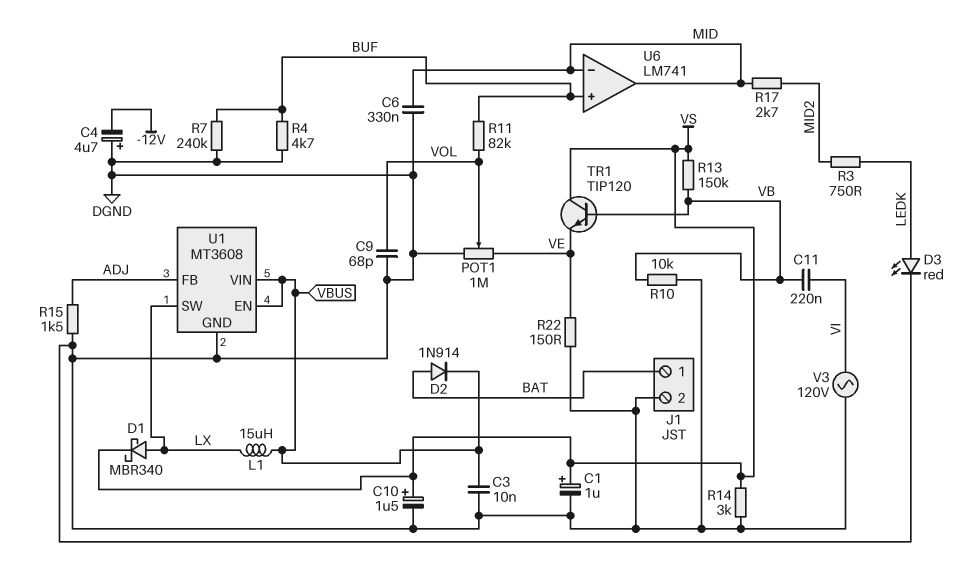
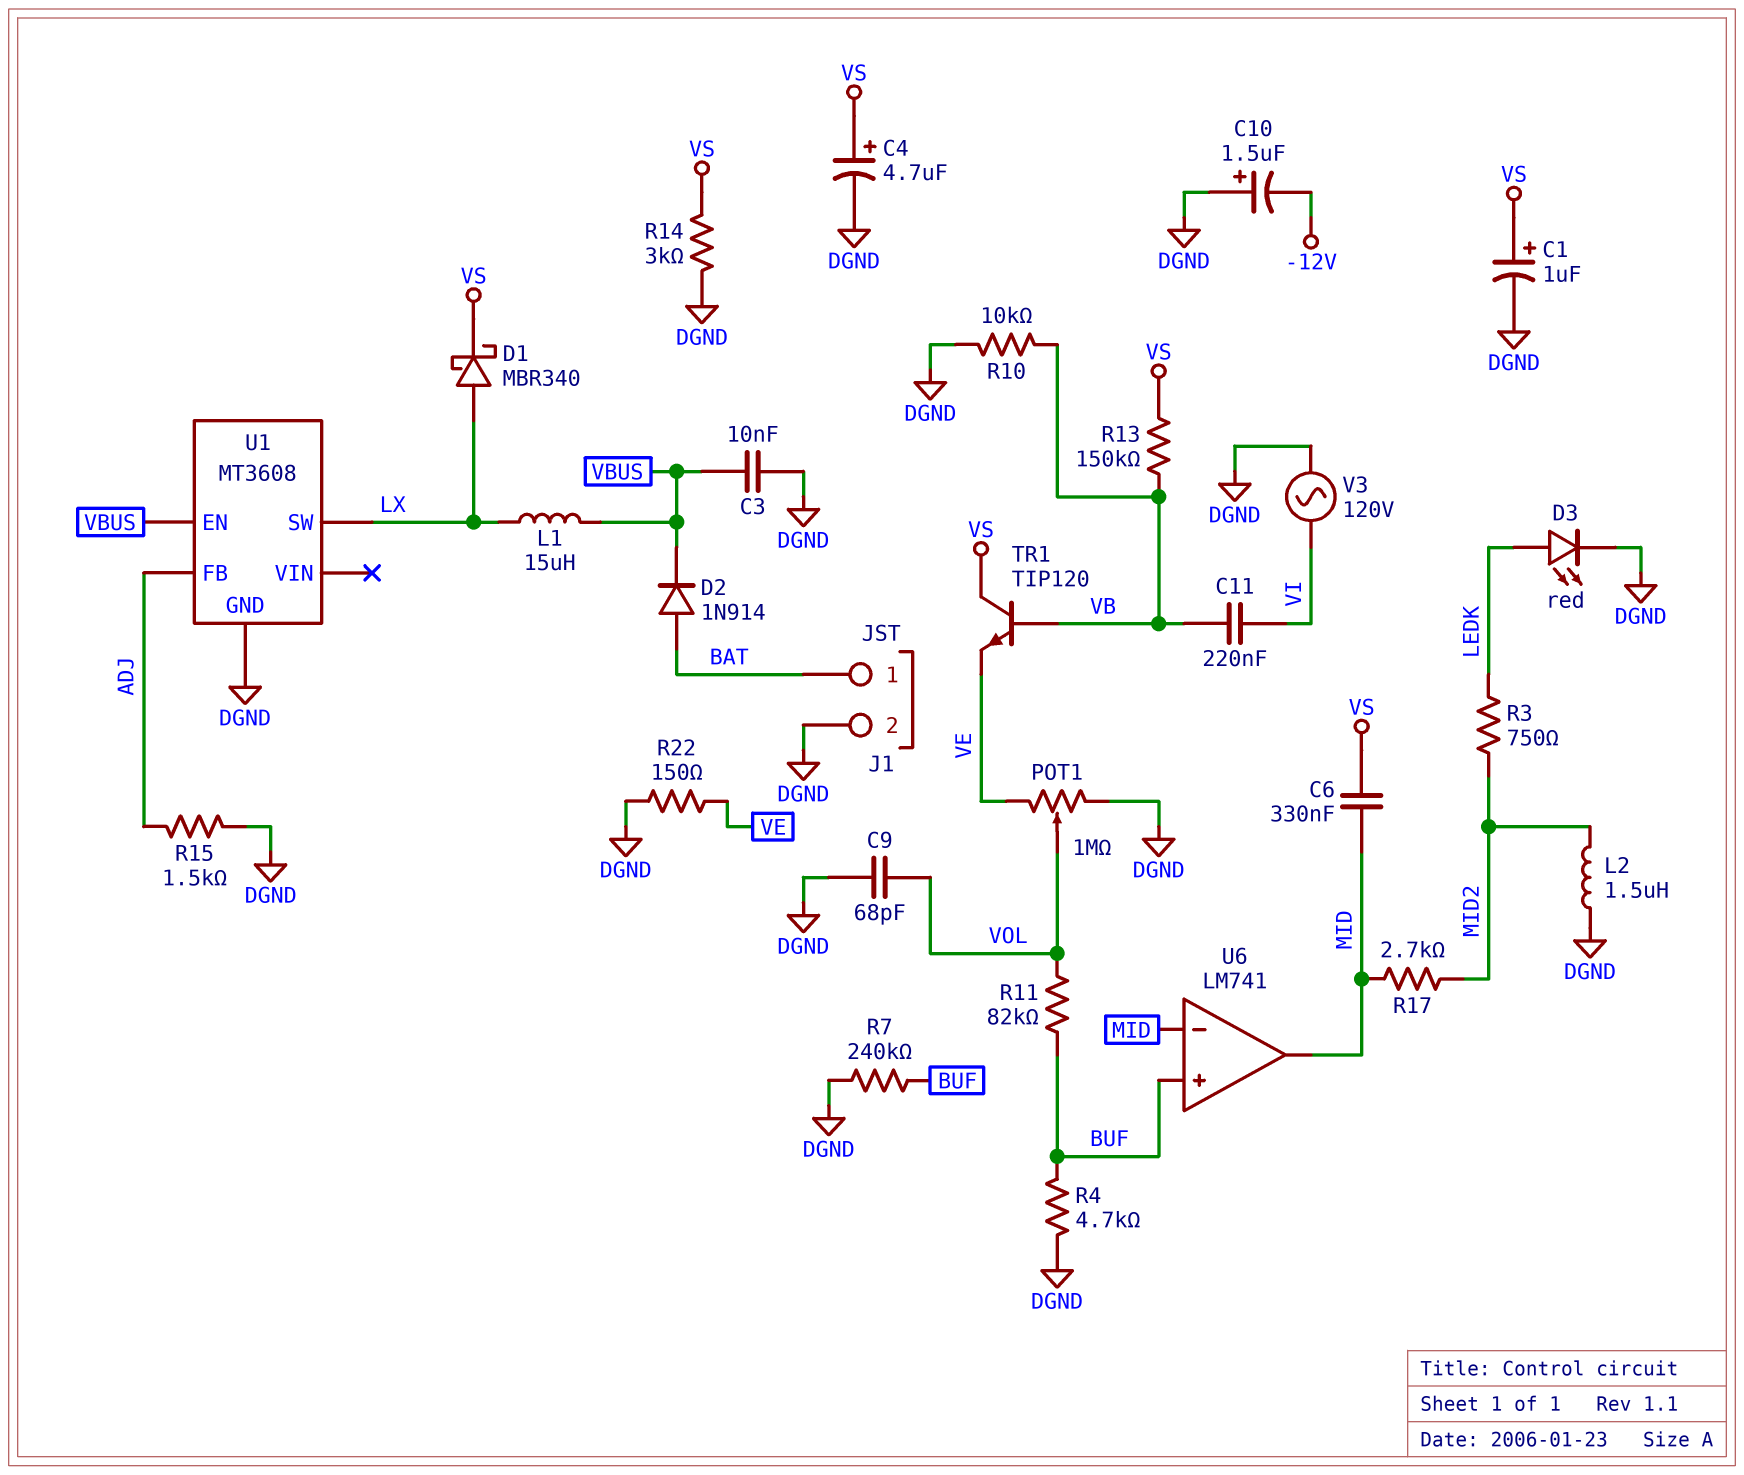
C4: 4.7uF (plus DGND, minus -12V) -> 4.7uF (plus VS, minus DGND)
C6: 330nF (DGND, MID) -> 330nF (MID, VS)
C10: 1.5uF (plus VS, minus DGND) -> 1.5uF (plus DGND, minus -12V)
L2: none -> 1.5uH (DGND, MID2)
U1 pin VIN: VBUS -> none

